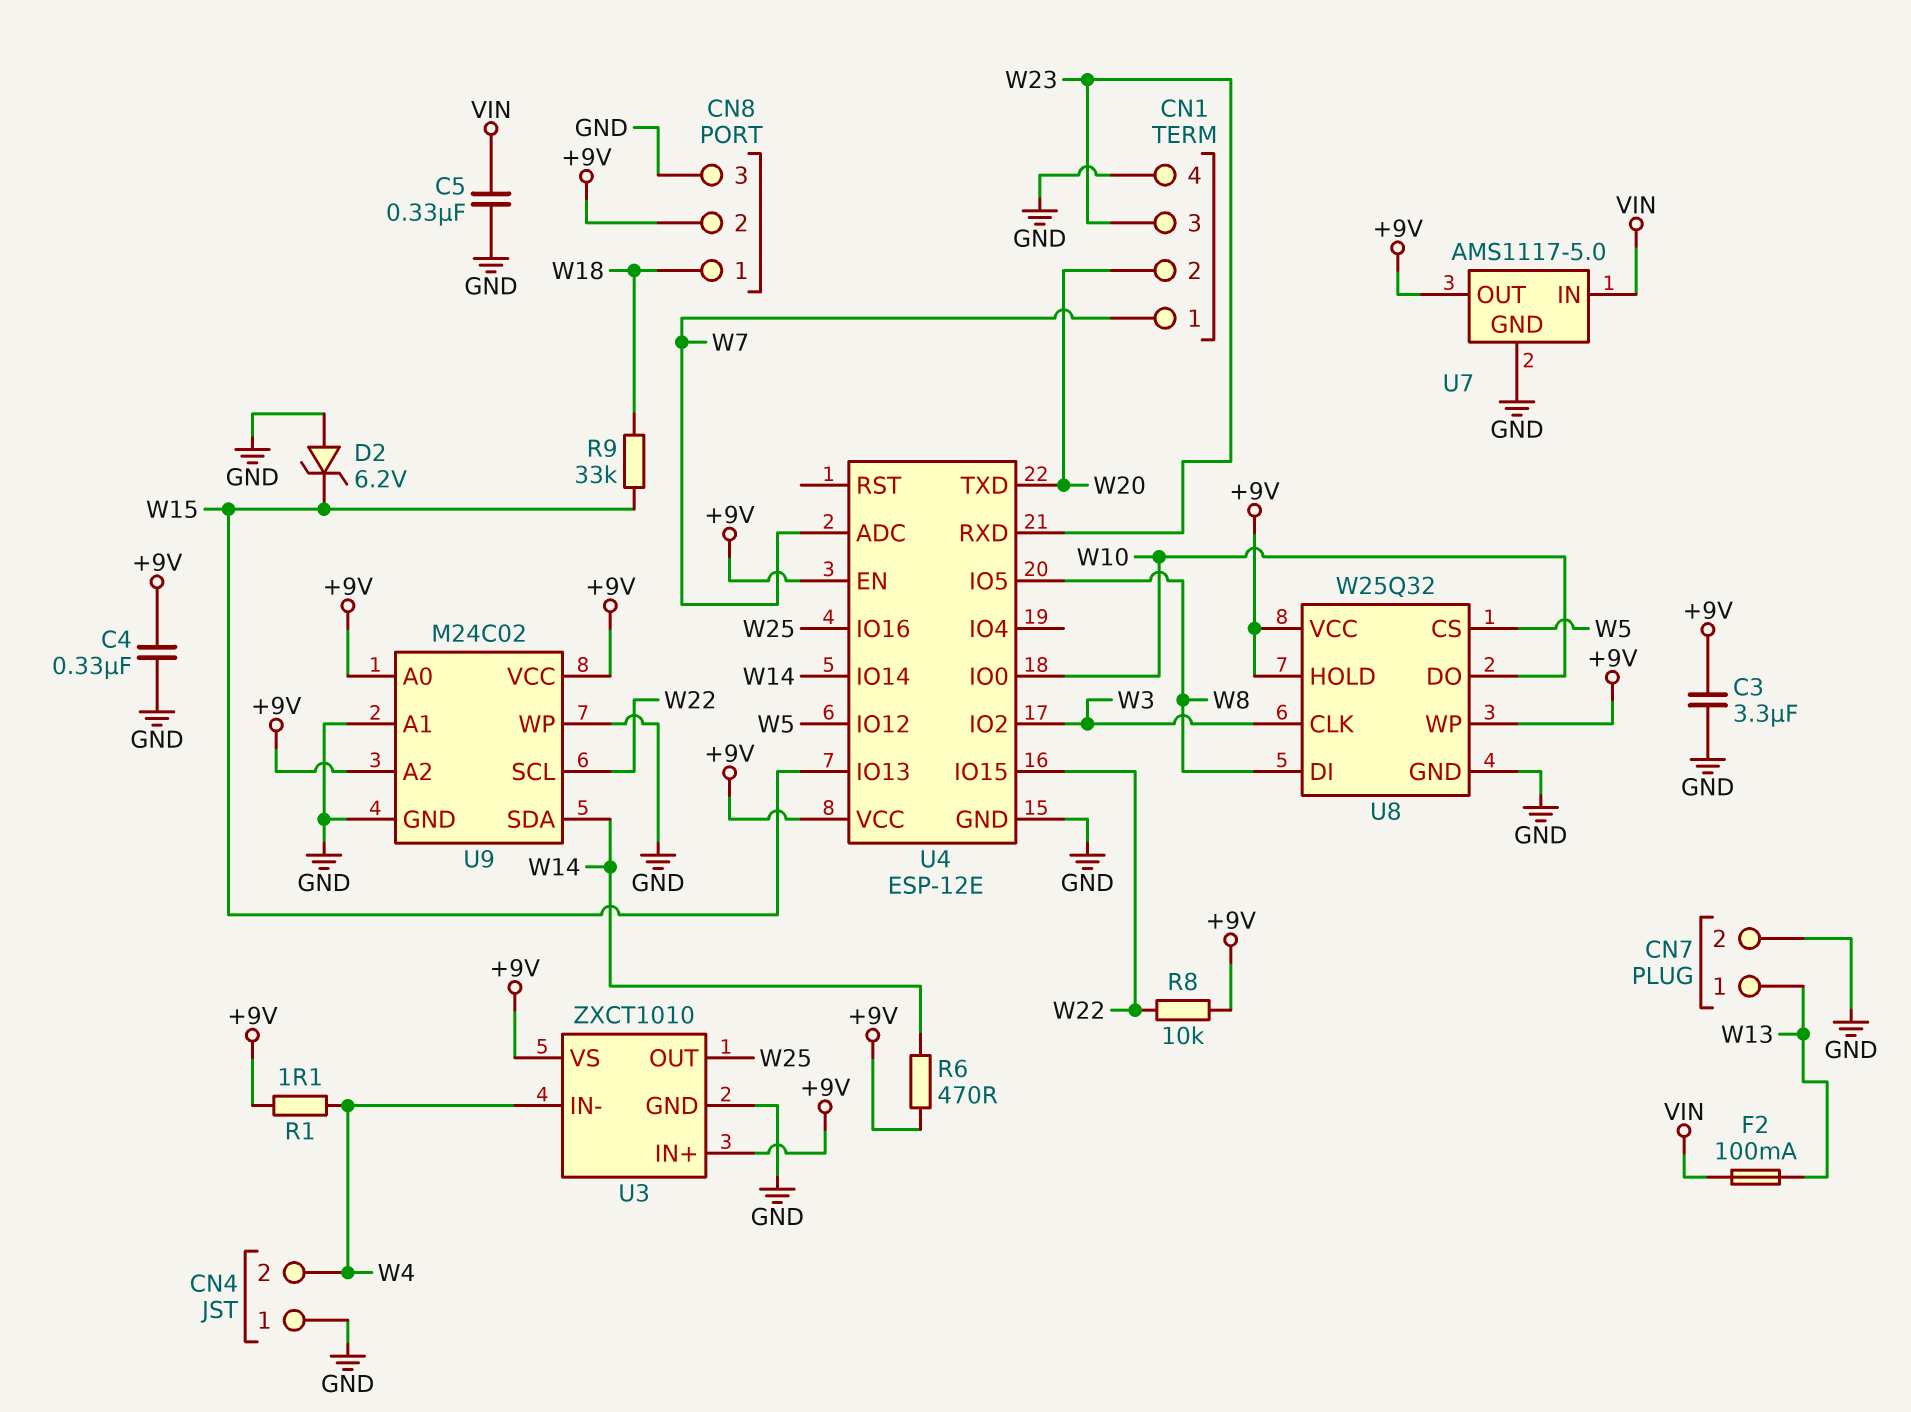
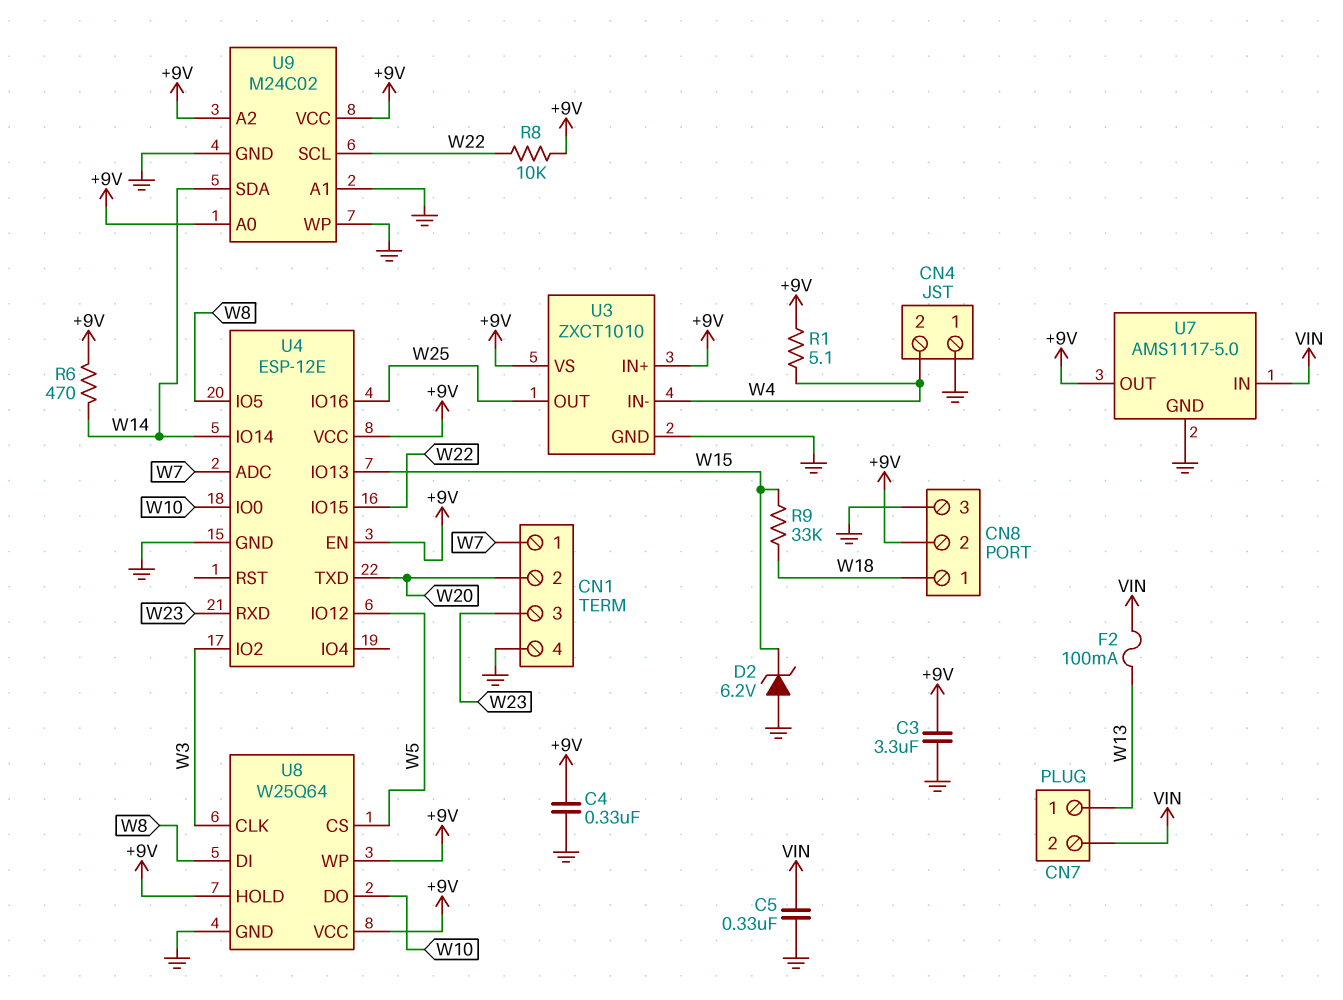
CN7 pin 2: GND -> VIN
R1: 1.1 (+9V, W4) -> 5.1 (+9V, W4)
U8: W25Q32 -> W25Q64

